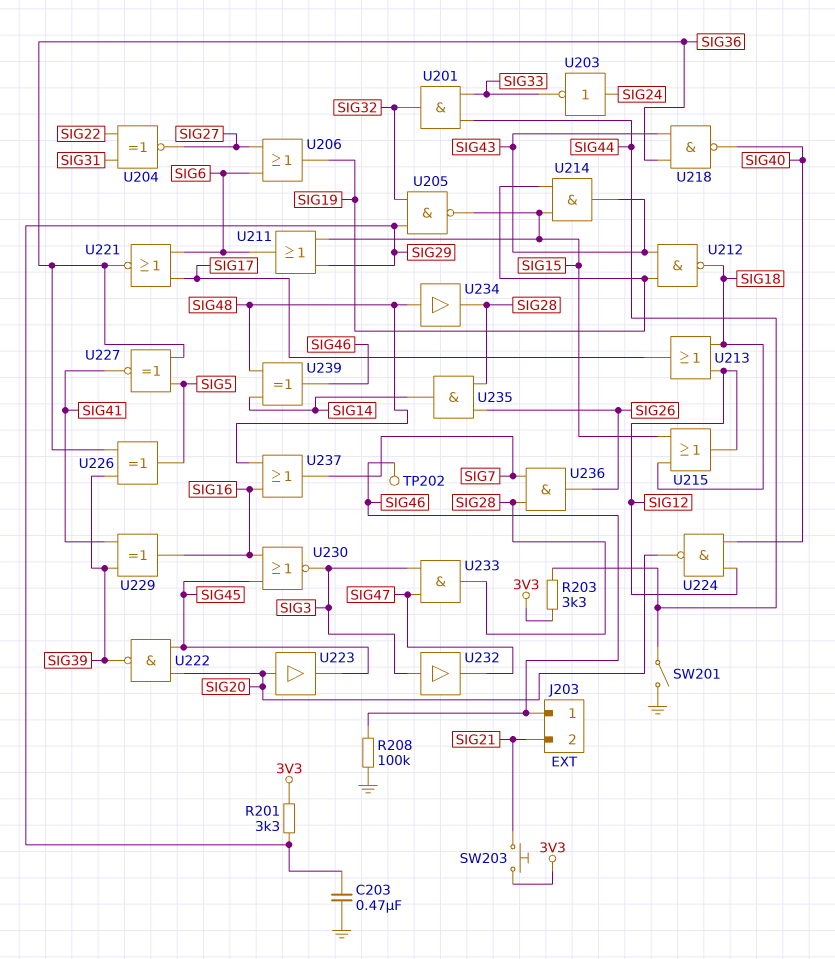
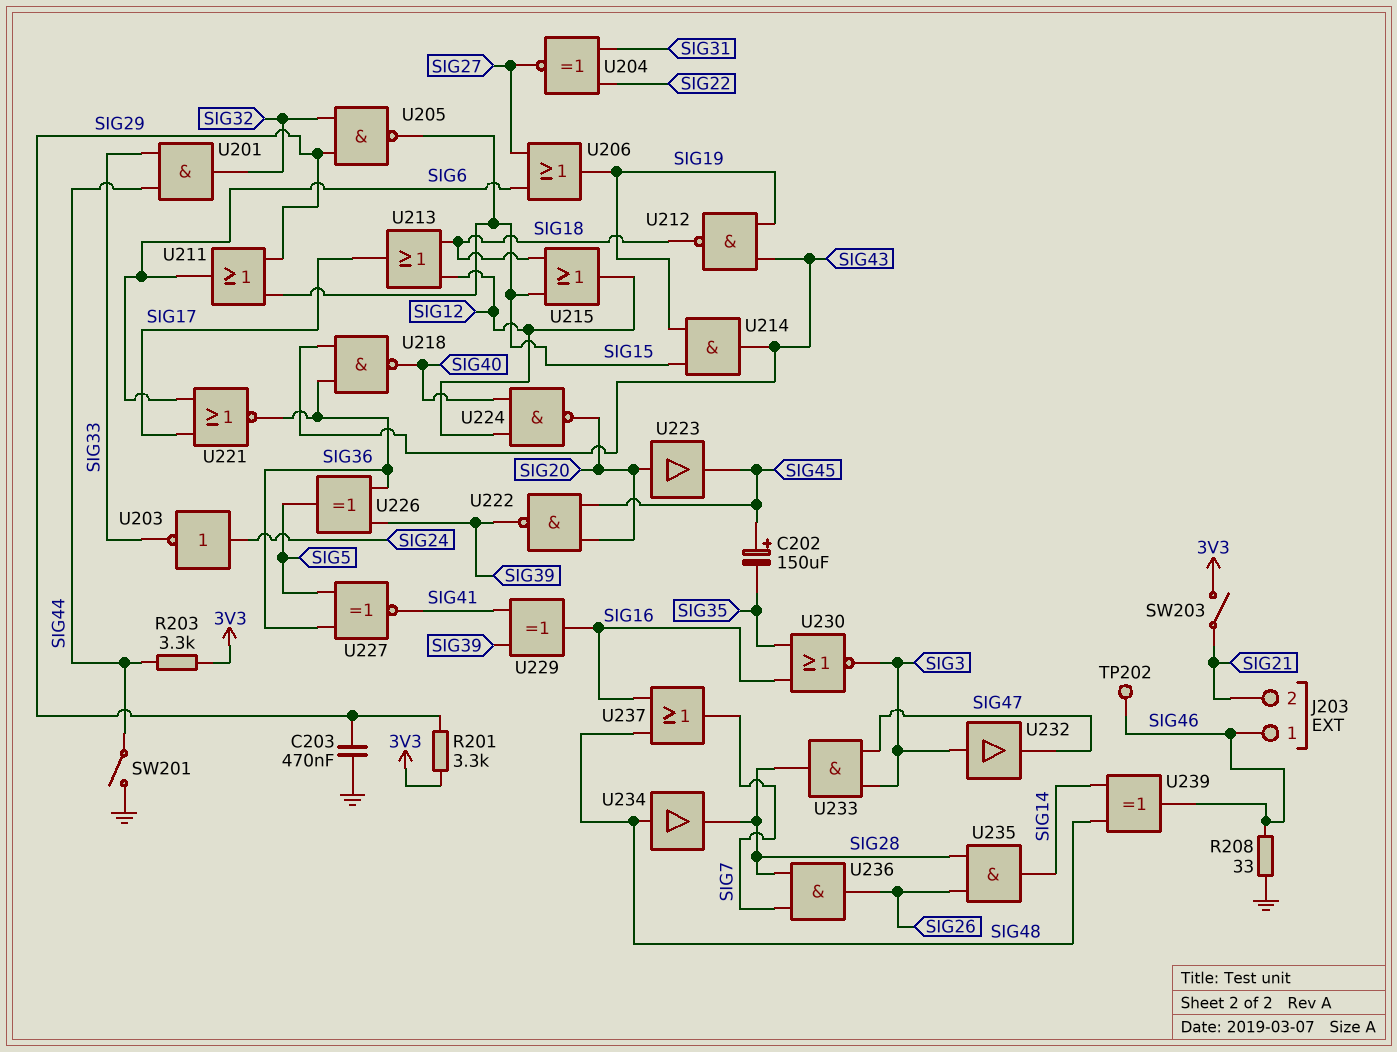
C202: none -> 150uF (plus SIG45, minus SIG35)
R208: 100k (GND, SIG46) -> 33 (GND, SIG46)
SW203: button (3V3, SIG21) -> switch (3V3, SIG21)
U230: NOR (in SIG16, in SIG45, out SIG3) -> NOR (in SIG16, in SIG35, out SIG3)

